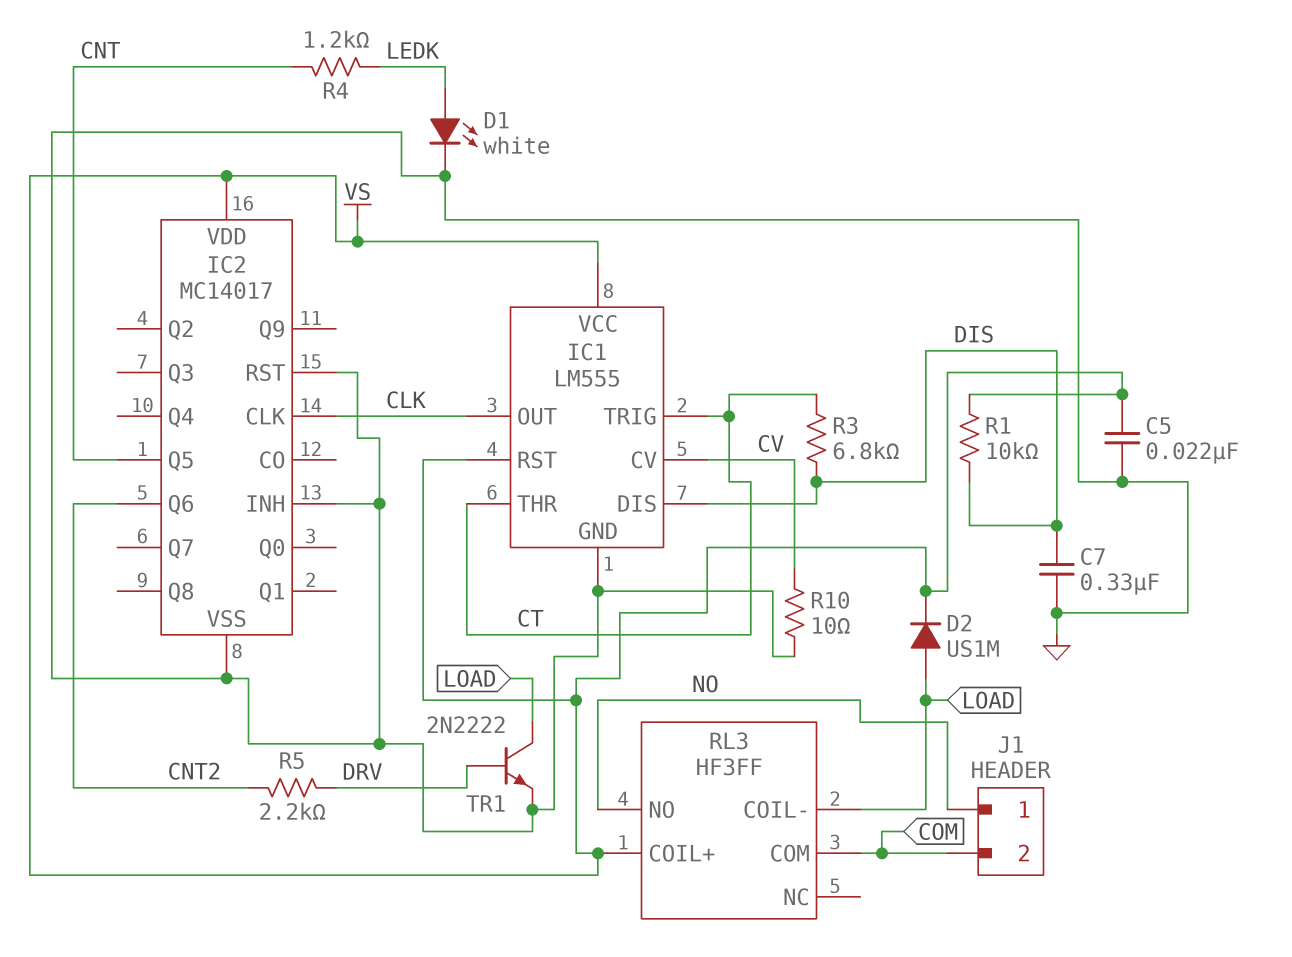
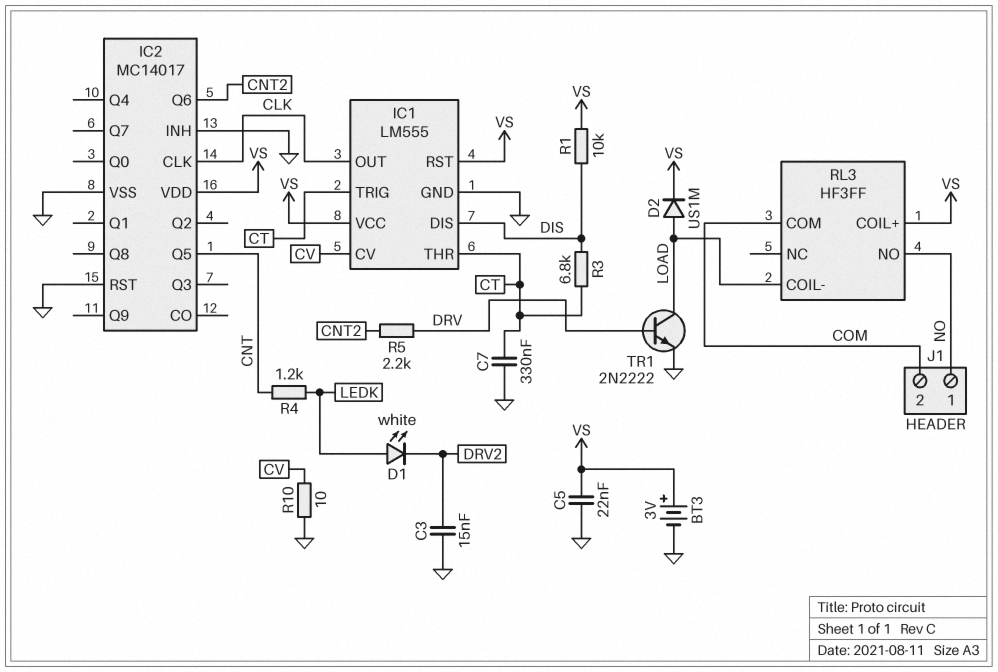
BT3: none -> 3V (plus VS, minus GND)
C3: none -> 15nF (DRV2, GND)
C7: 330nF (DIS, GND) -> 330nF (CT, GND)
D1: LED white (A LEDK, K GND) -> LED white (A LEDK, K DRV2)

